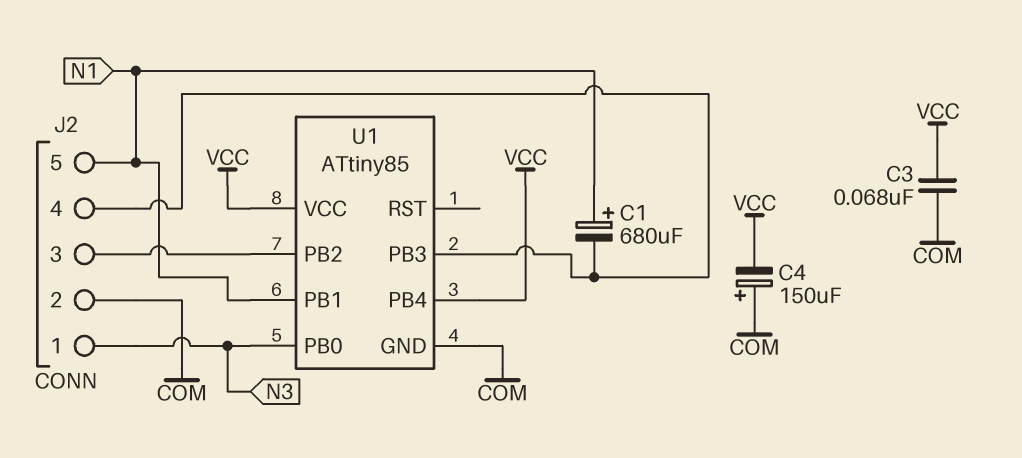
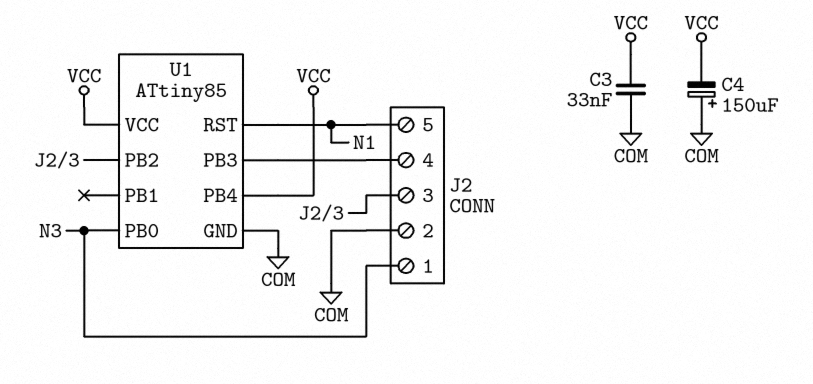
C1: 680uF (plus N1, minus J2/4) -> none
C3: 68nF (COM, VCC) -> 33nF (COM, VCC)
U1 pin PB1: N1 -> none
U1 pin RST: none -> N1

